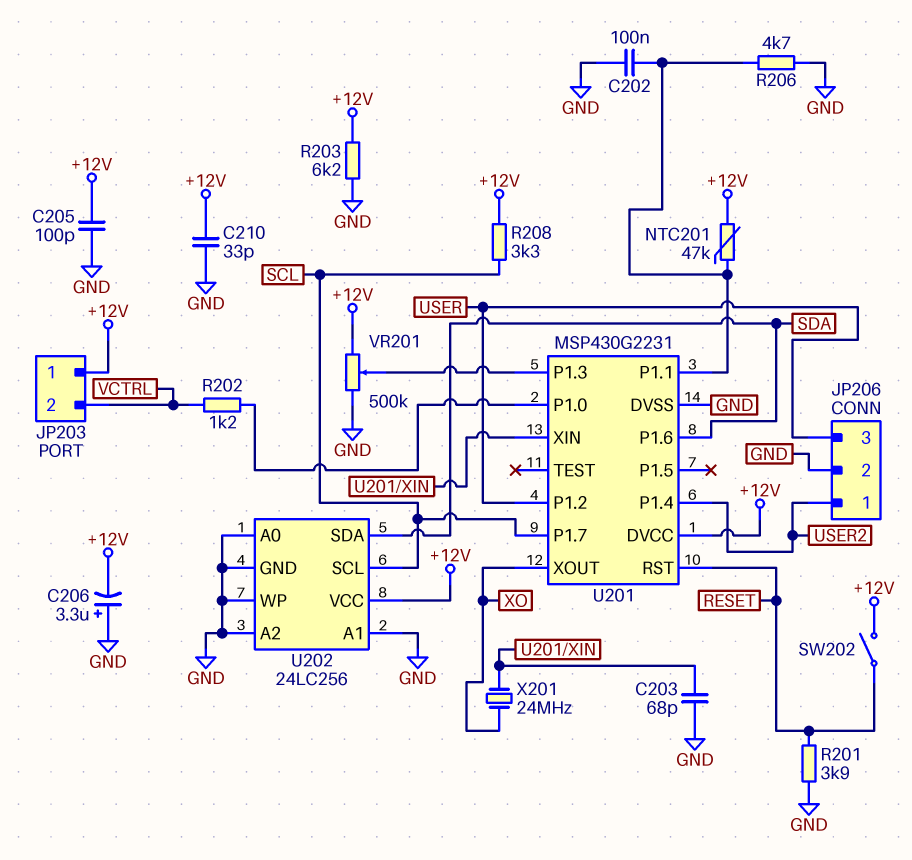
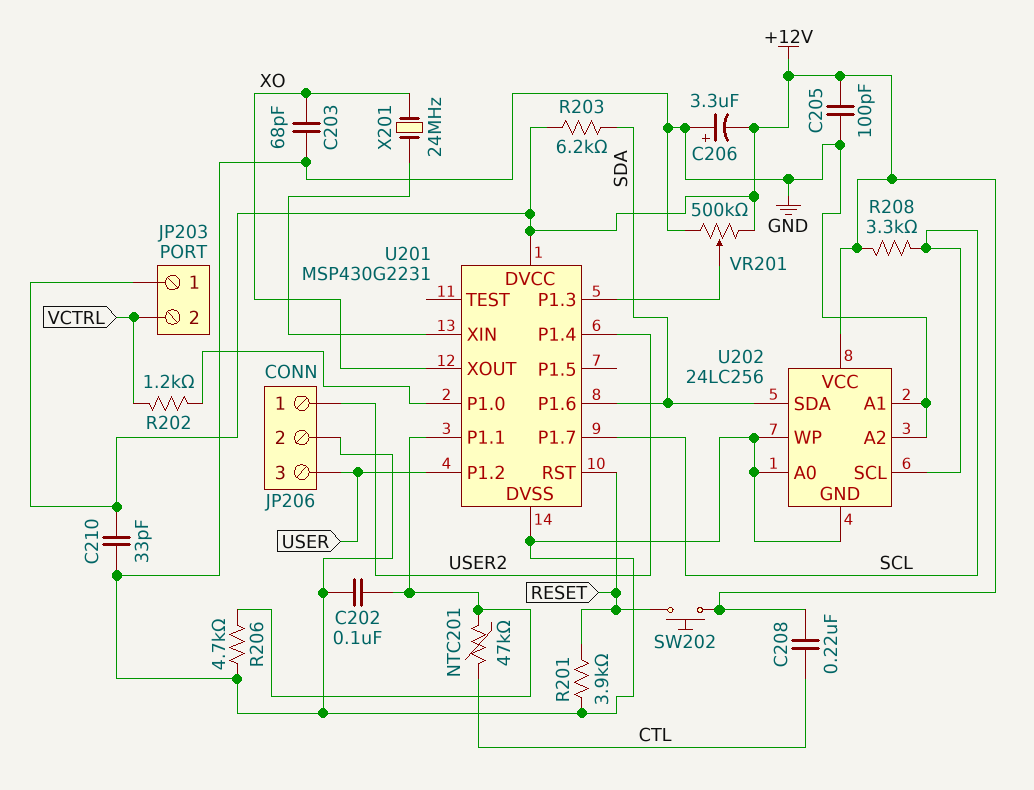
C203: 68pF (GND, U201/XIN) -> 68pF (GND, XO)
C208: none -> 220nF (+12V, CTL)
NTC201: 47k (+12V, U201/P1.1) -> 47k (CTL, U201/P1.1)
R203: 6.2k (+12V, GND) -> 6.2k (+12V, SDA)
SW202: switch (+12V, RESET) -> button (+12V, RESET)

